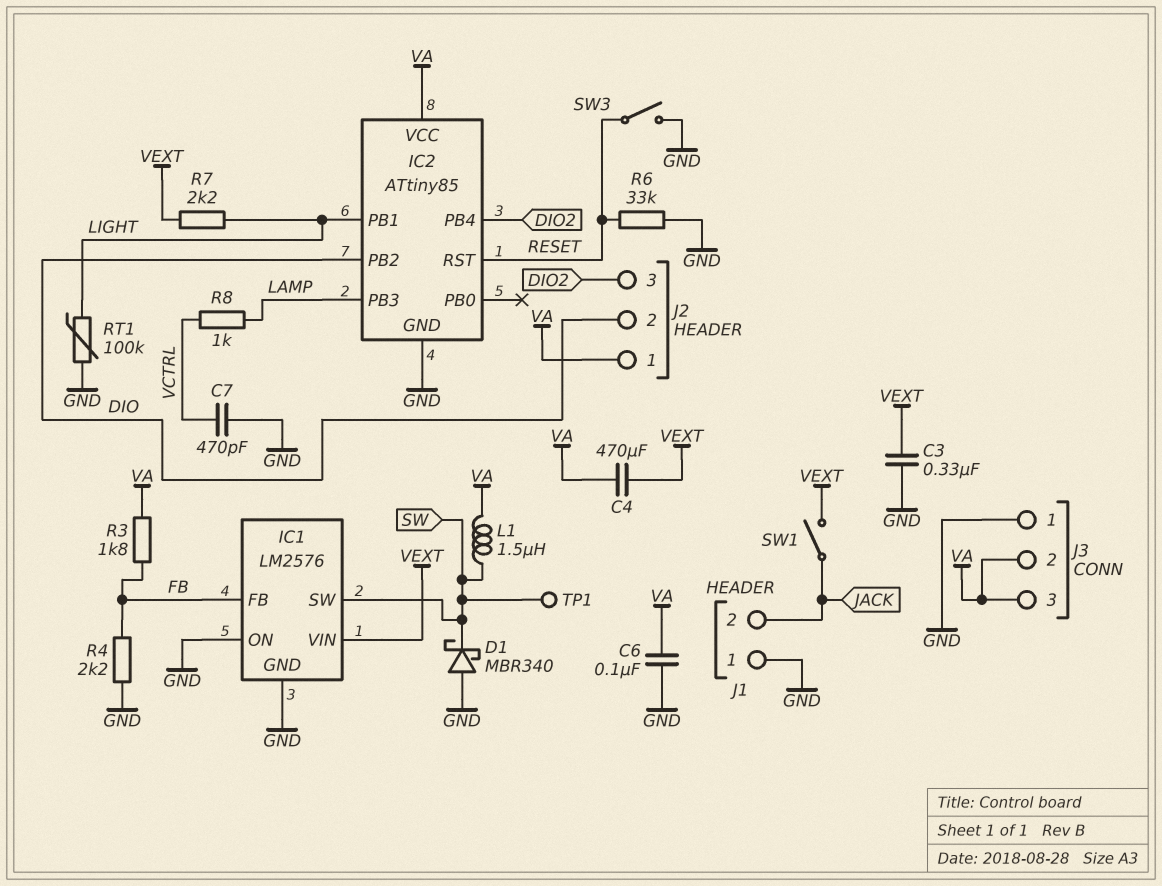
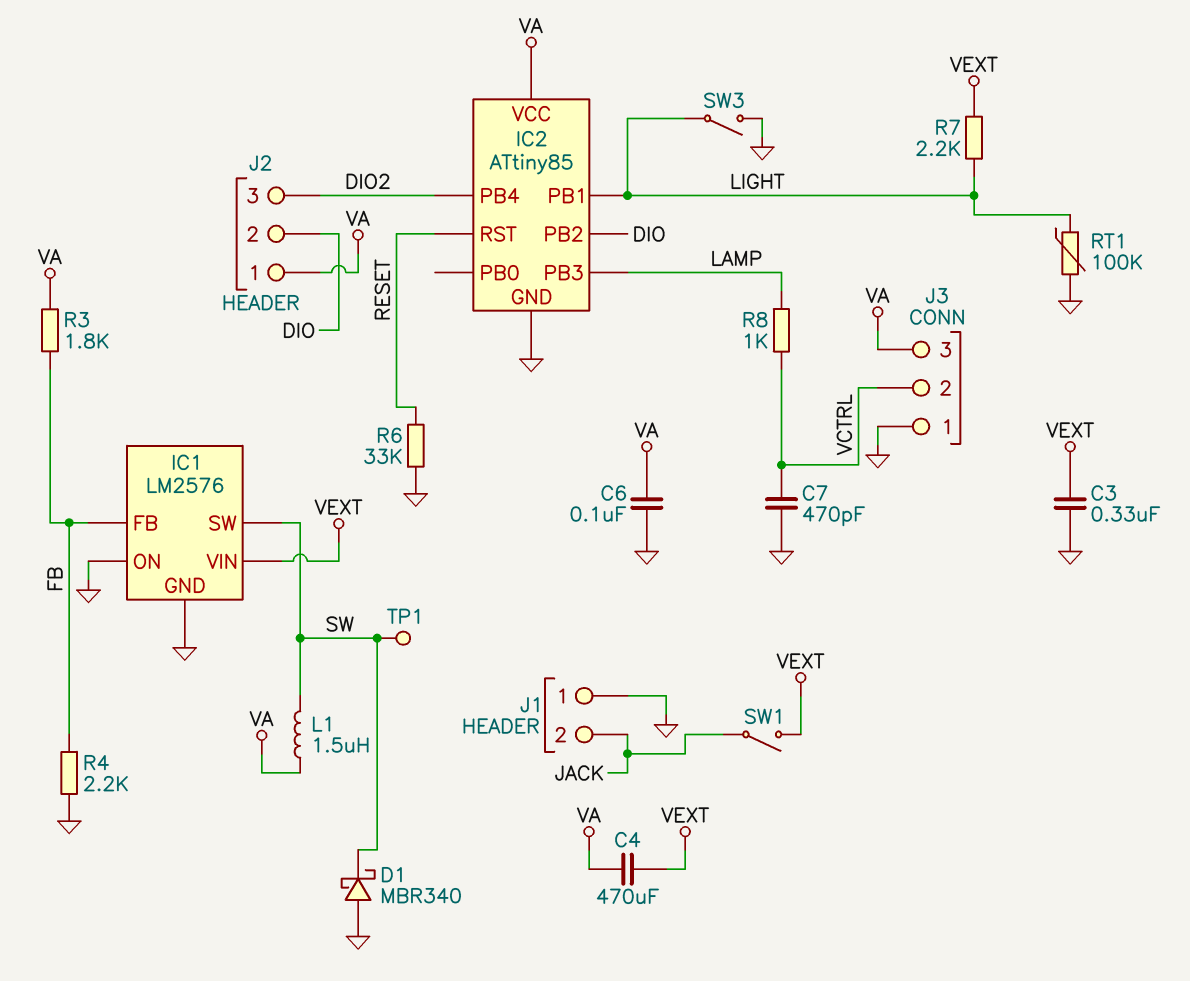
J3 pin 2: VA -> VCTRL
SW3: switch (GND, RESET) -> switch (GND, LIGHT)

